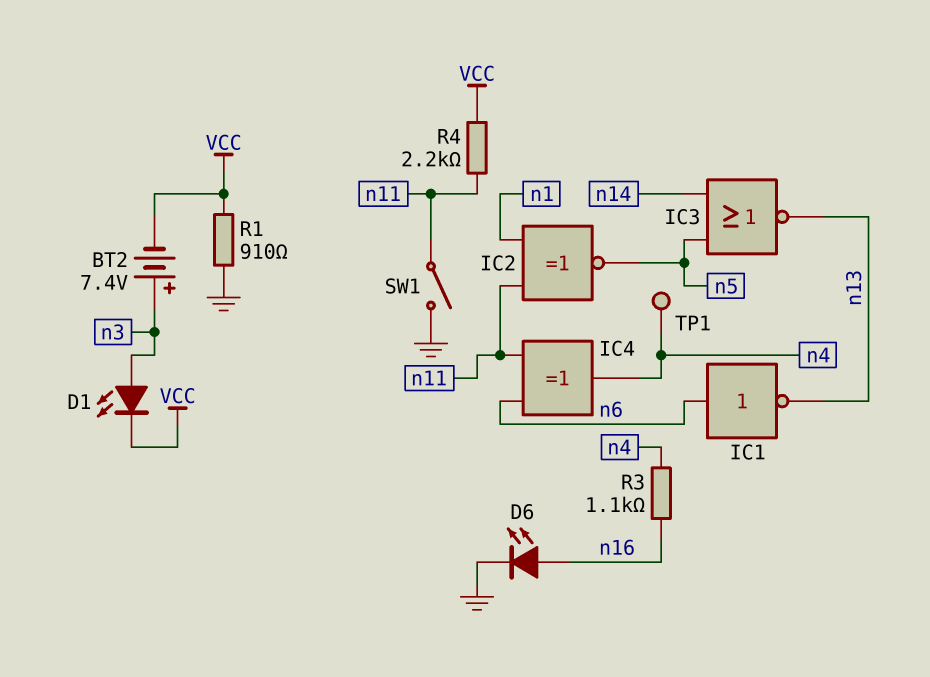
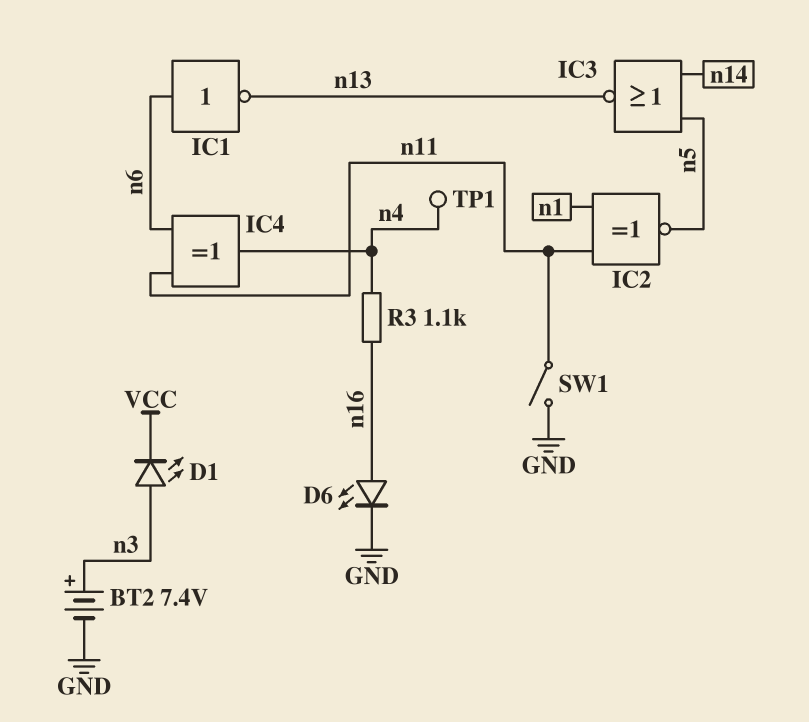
BT2: 7.4V (plus n3, minus VCC) -> 7.4V (plus n3, minus GND)
R1: 910 (GND, VCC) -> none
R4: 2.2k (VCC, n11) -> none

